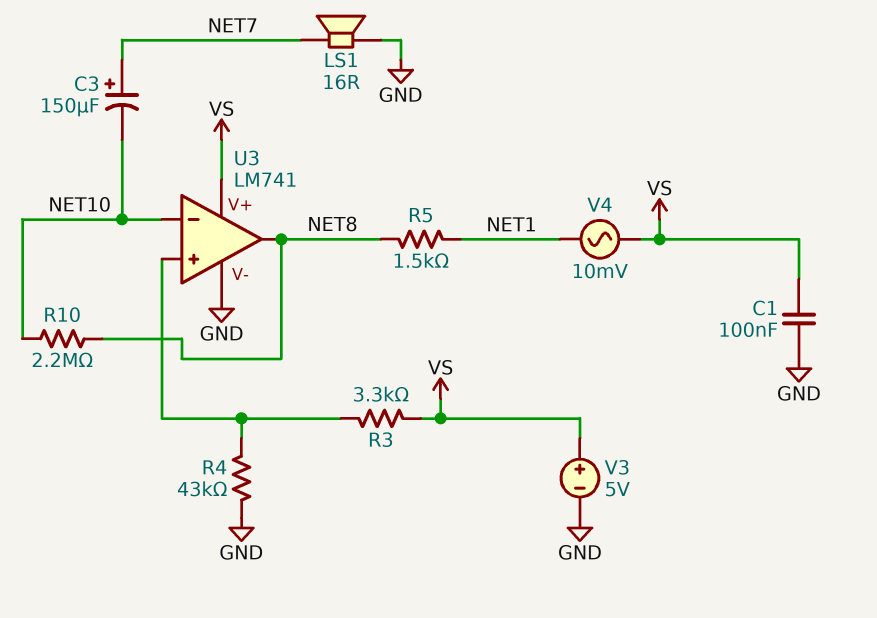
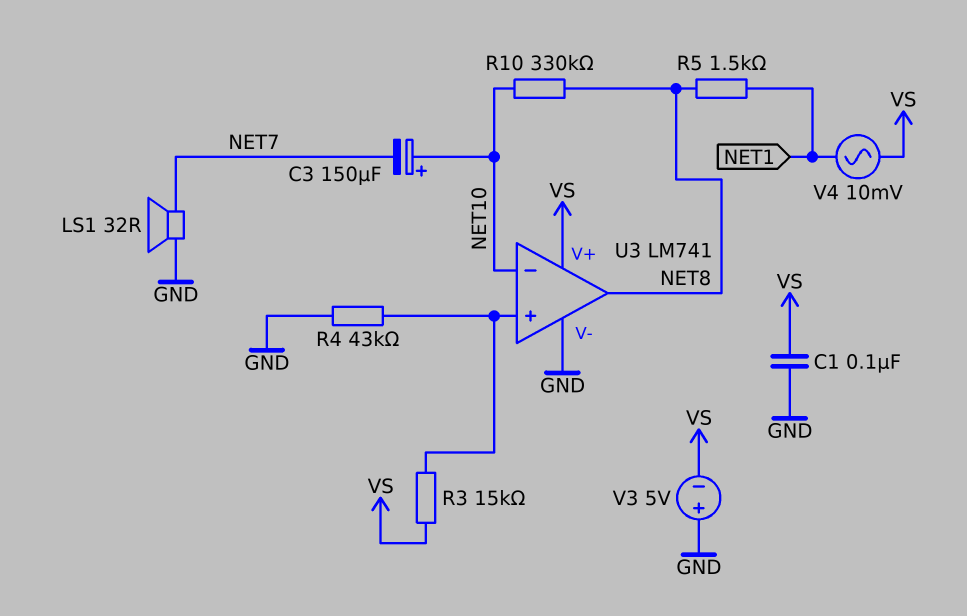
C3: 150uF (plus NET7, minus NET10) -> 150uF (plus NET10, minus NET7)
LS1: speaker 16R (GND, NET7) -> speaker 32R (GND, NET7)
R3: 3.3k (U3/in+, VS) -> 15k (U3/in+, VS)
R10: 2.2M (NET8, NET10) -> 330k (NET8, NET10)
V3: 5V (plus VS, minus GND) -> 5V (plus GND, minus VS)

